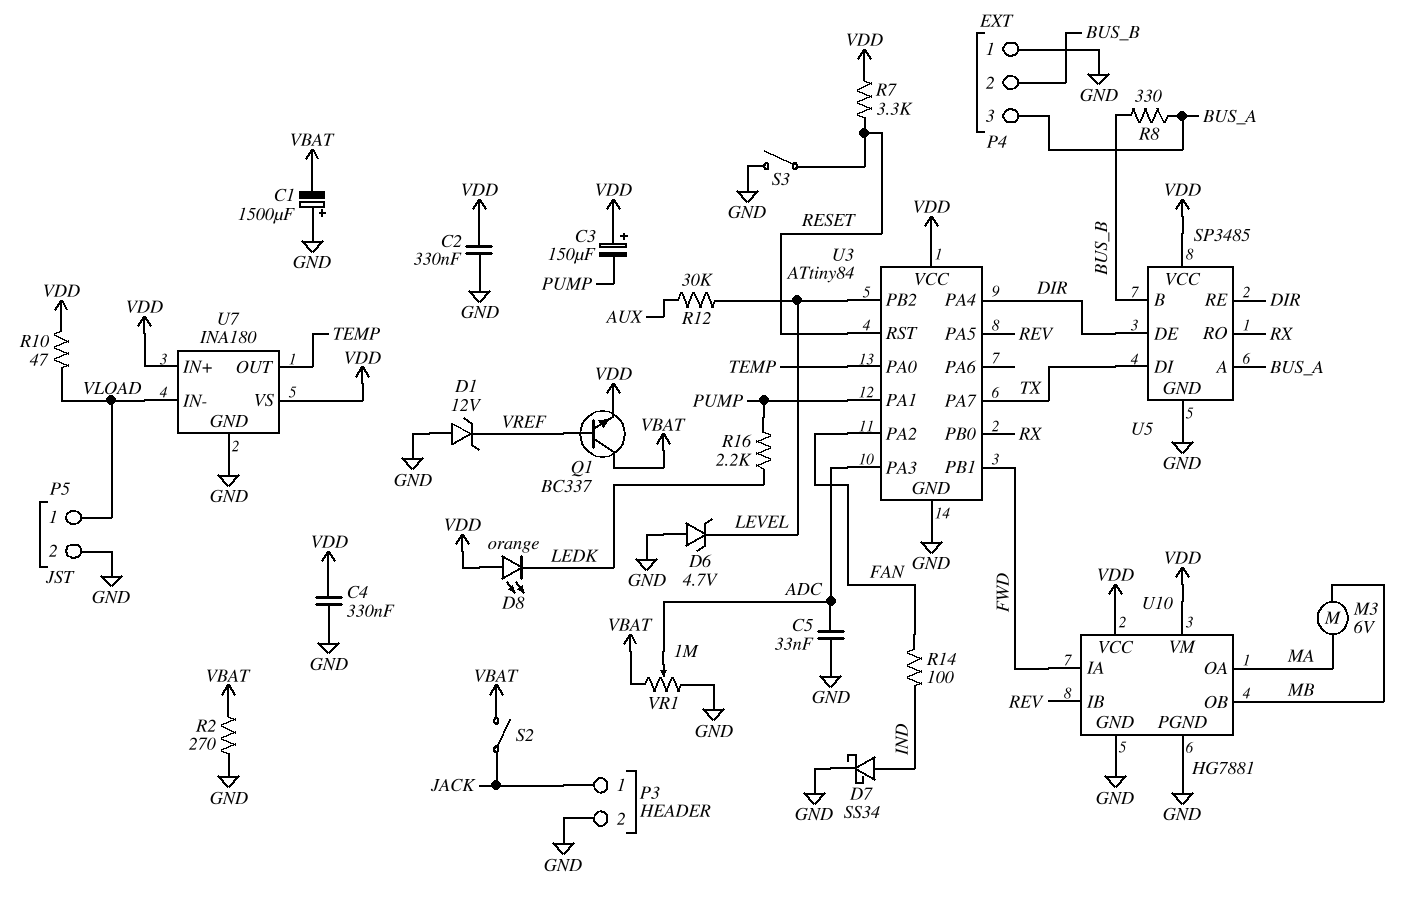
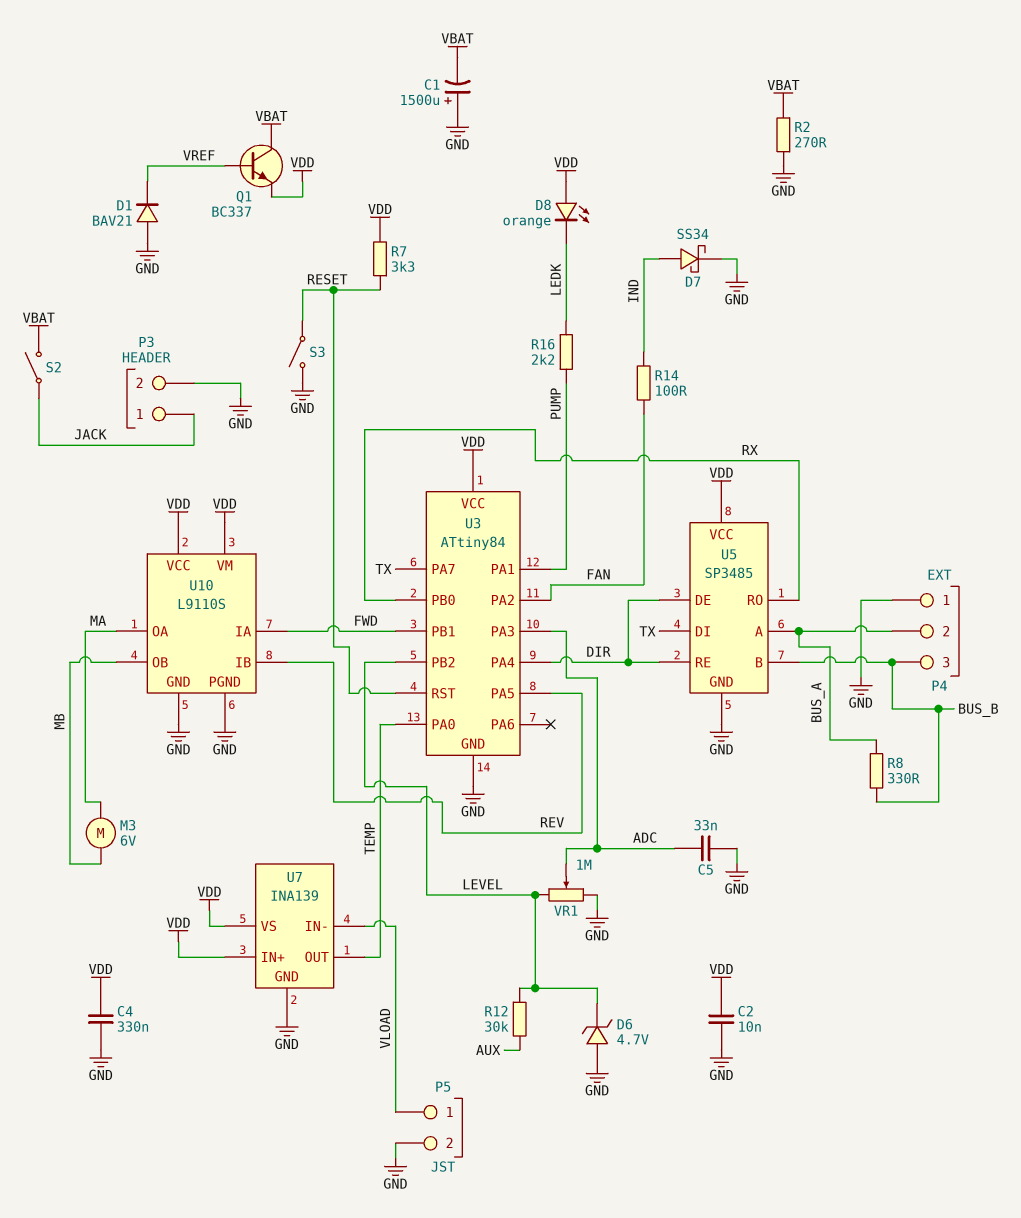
C2: 330nF (GND, VDD) -> 10nF (GND, VDD)
C3: 150uF (plus VDD, minus PUMP) -> none
D1: zener 12V (A GND, K VREF) -> diode BAV21 (A GND, K VREF)
P4 pin 2: BUS_B -> BUS_A
P4 pin 3: BUS_A -> BUS_B
R10: 47 (VDD, VLOAD) -> none
U7: INA180 -> INA139
U10: HG7881 -> L9110S
VR1: 1M (GND, VBAT, wiper ADC) -> 1M (GND, LEVEL, wiper ADC)

